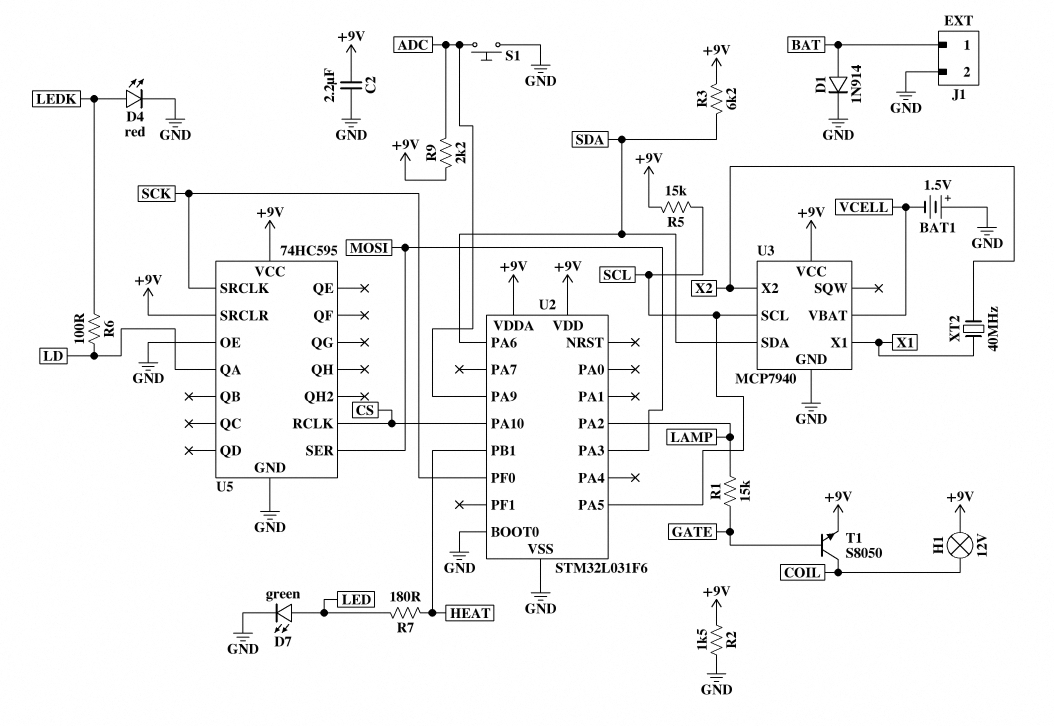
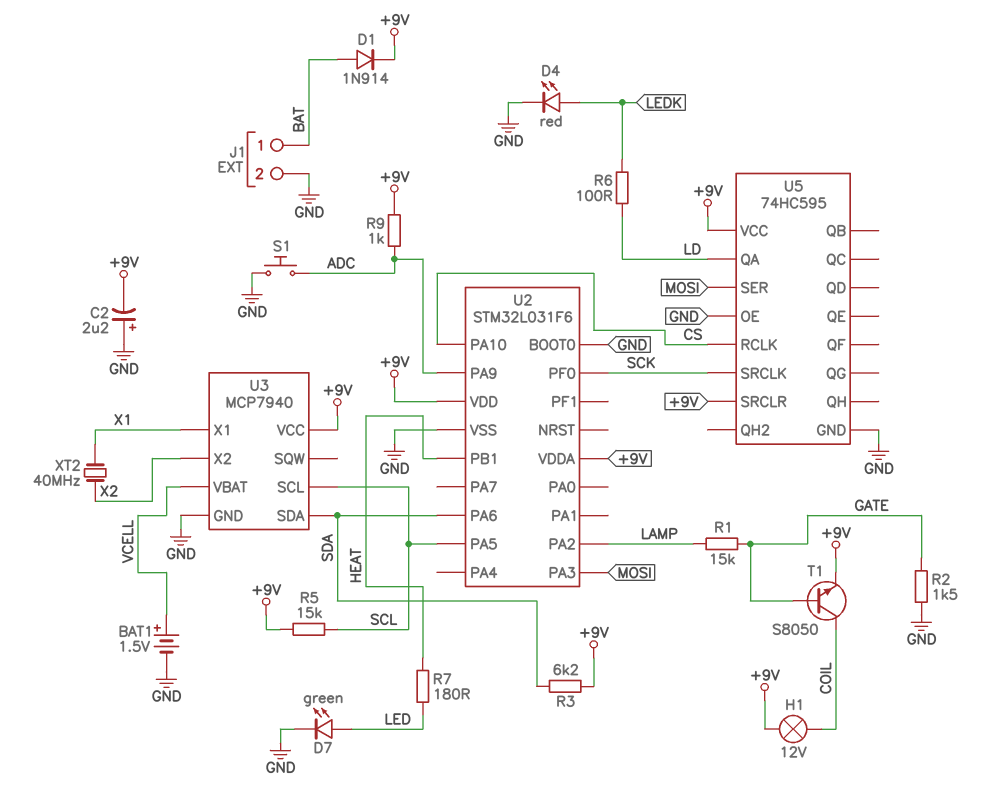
BAT1: 1.5V (plus GND, minus VCELL) -> 1.5V (plus VCELL, minus GND)
C2: 2.2uF (+9V, GND) -> 2.2uF (plus GND, minus +9V)
D1: diode 1N914 (A BAT, K GND) -> diode 1N914 (A BAT, K +9V)
R2: 1.5k (+9V, GND) -> 1.5k (GATE, GND)
R9: 2.2k (+9V, ADC) -> 1k (+9V, ADC)

